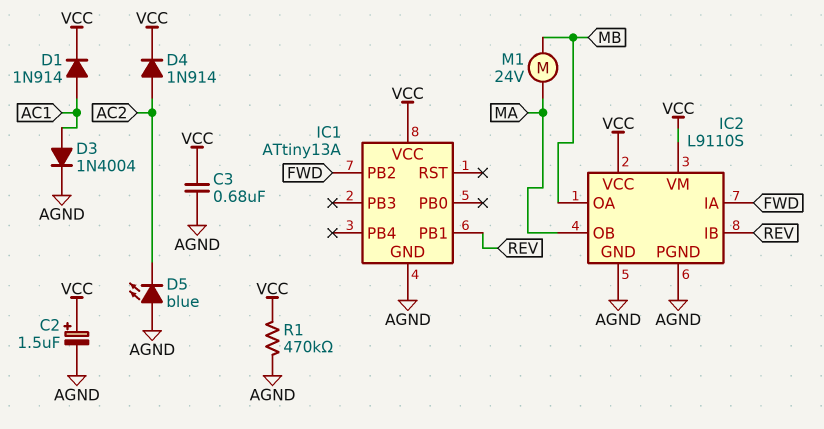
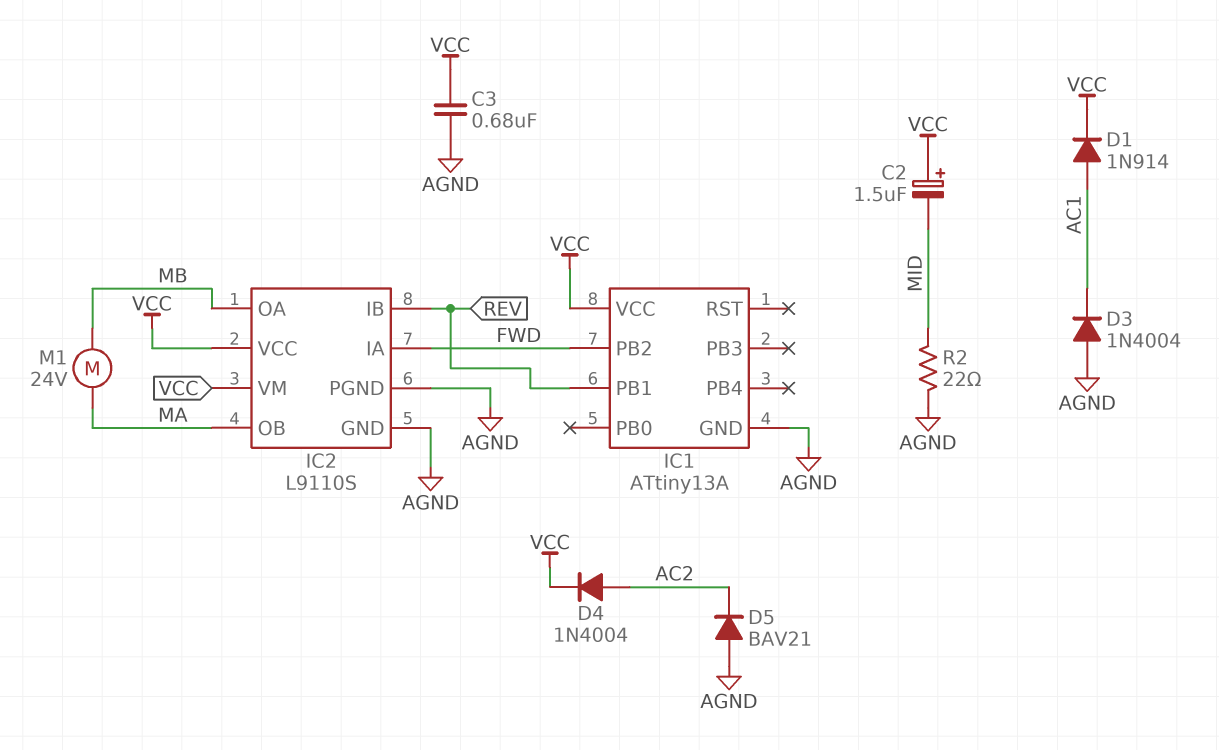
C2: 1.5uF (plus VCC, minus AGND) -> 1.5uF (plus VCC, minus MID)
D3: diode 1N4004 (A AC1, K AGND) -> diode 1N4004 (A AGND, K AC1)
D4: diode 1N914 (A AC2, K VCC) -> diode 1N4004 (A AC2, K VCC)
D5: LED blue (A AGND, K AC2) -> diode BAV21 (A AGND, K AC2)
R1: 470k (AGND, VCC) -> none
R2: none -> 22 (AGND, MID)

